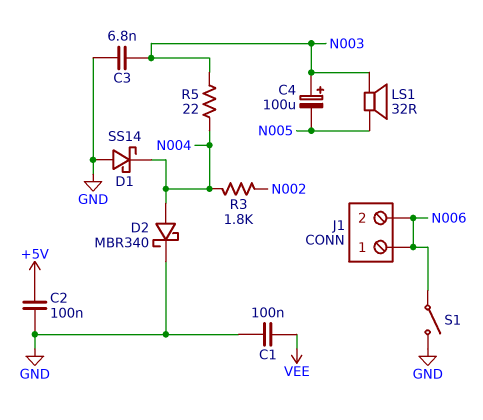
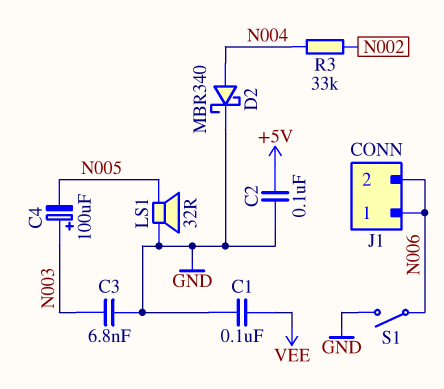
D1: schottky SS14 (A GND, K N004) -> none
LS1: speaker 32R (N003, N005) -> speaker 32R (GND, N005)
R3: 1.8k (N002, N004) -> 33k (N002, N004)
R5: 22 (N003, N004) -> none

